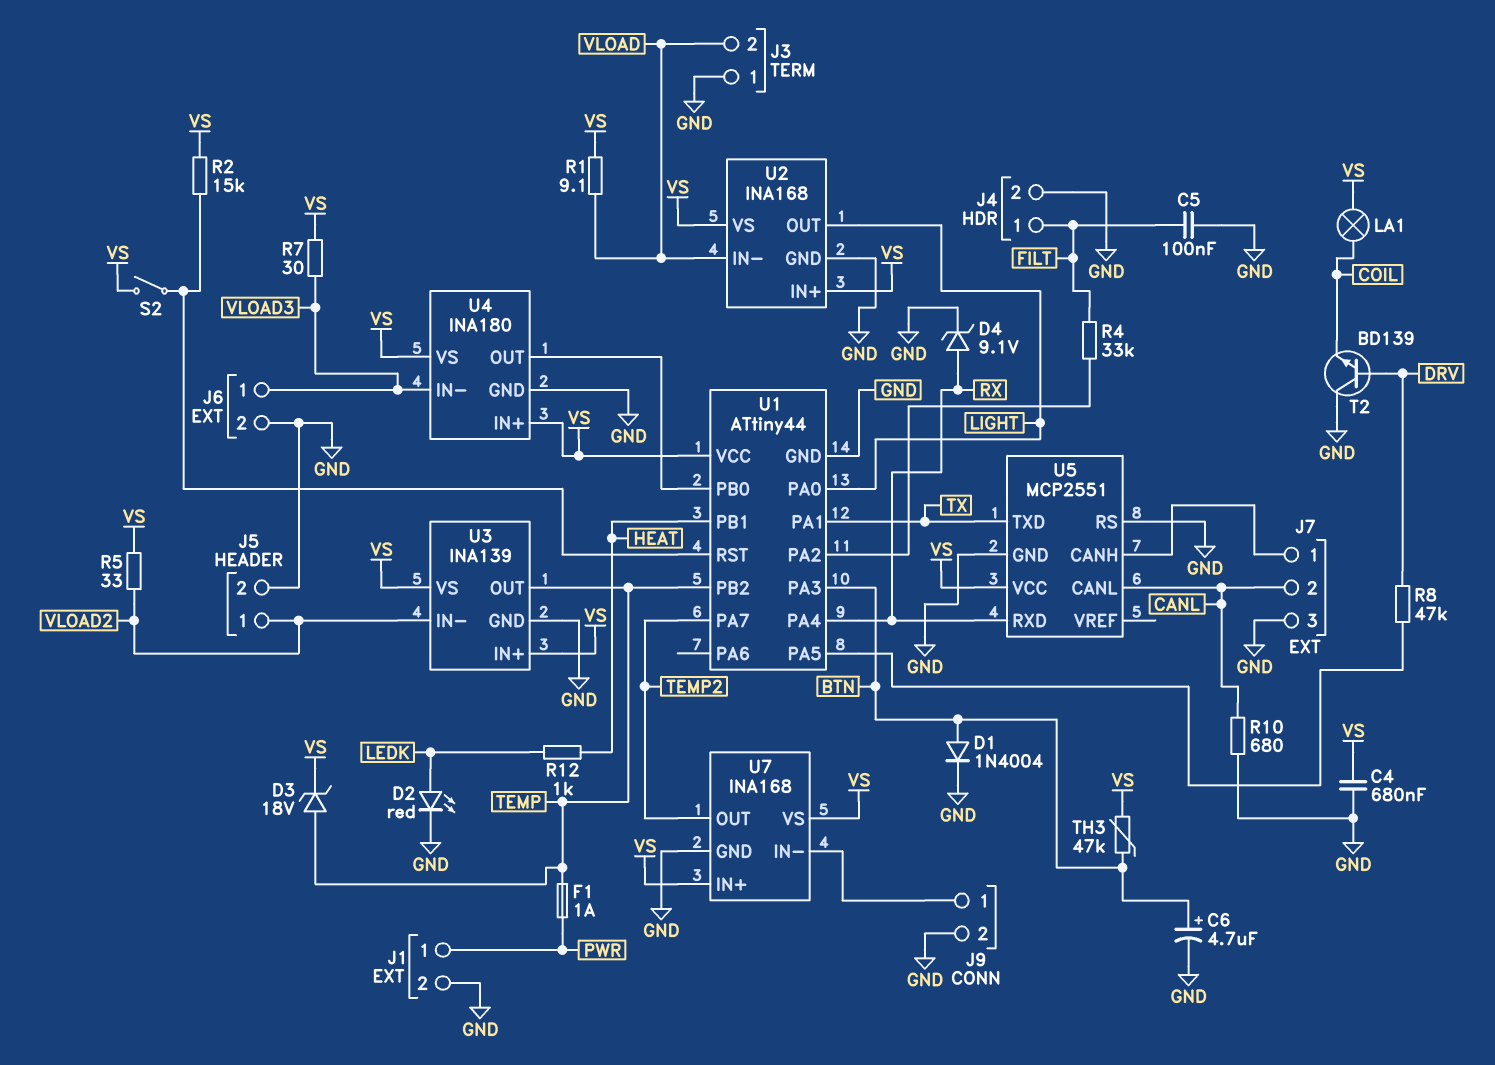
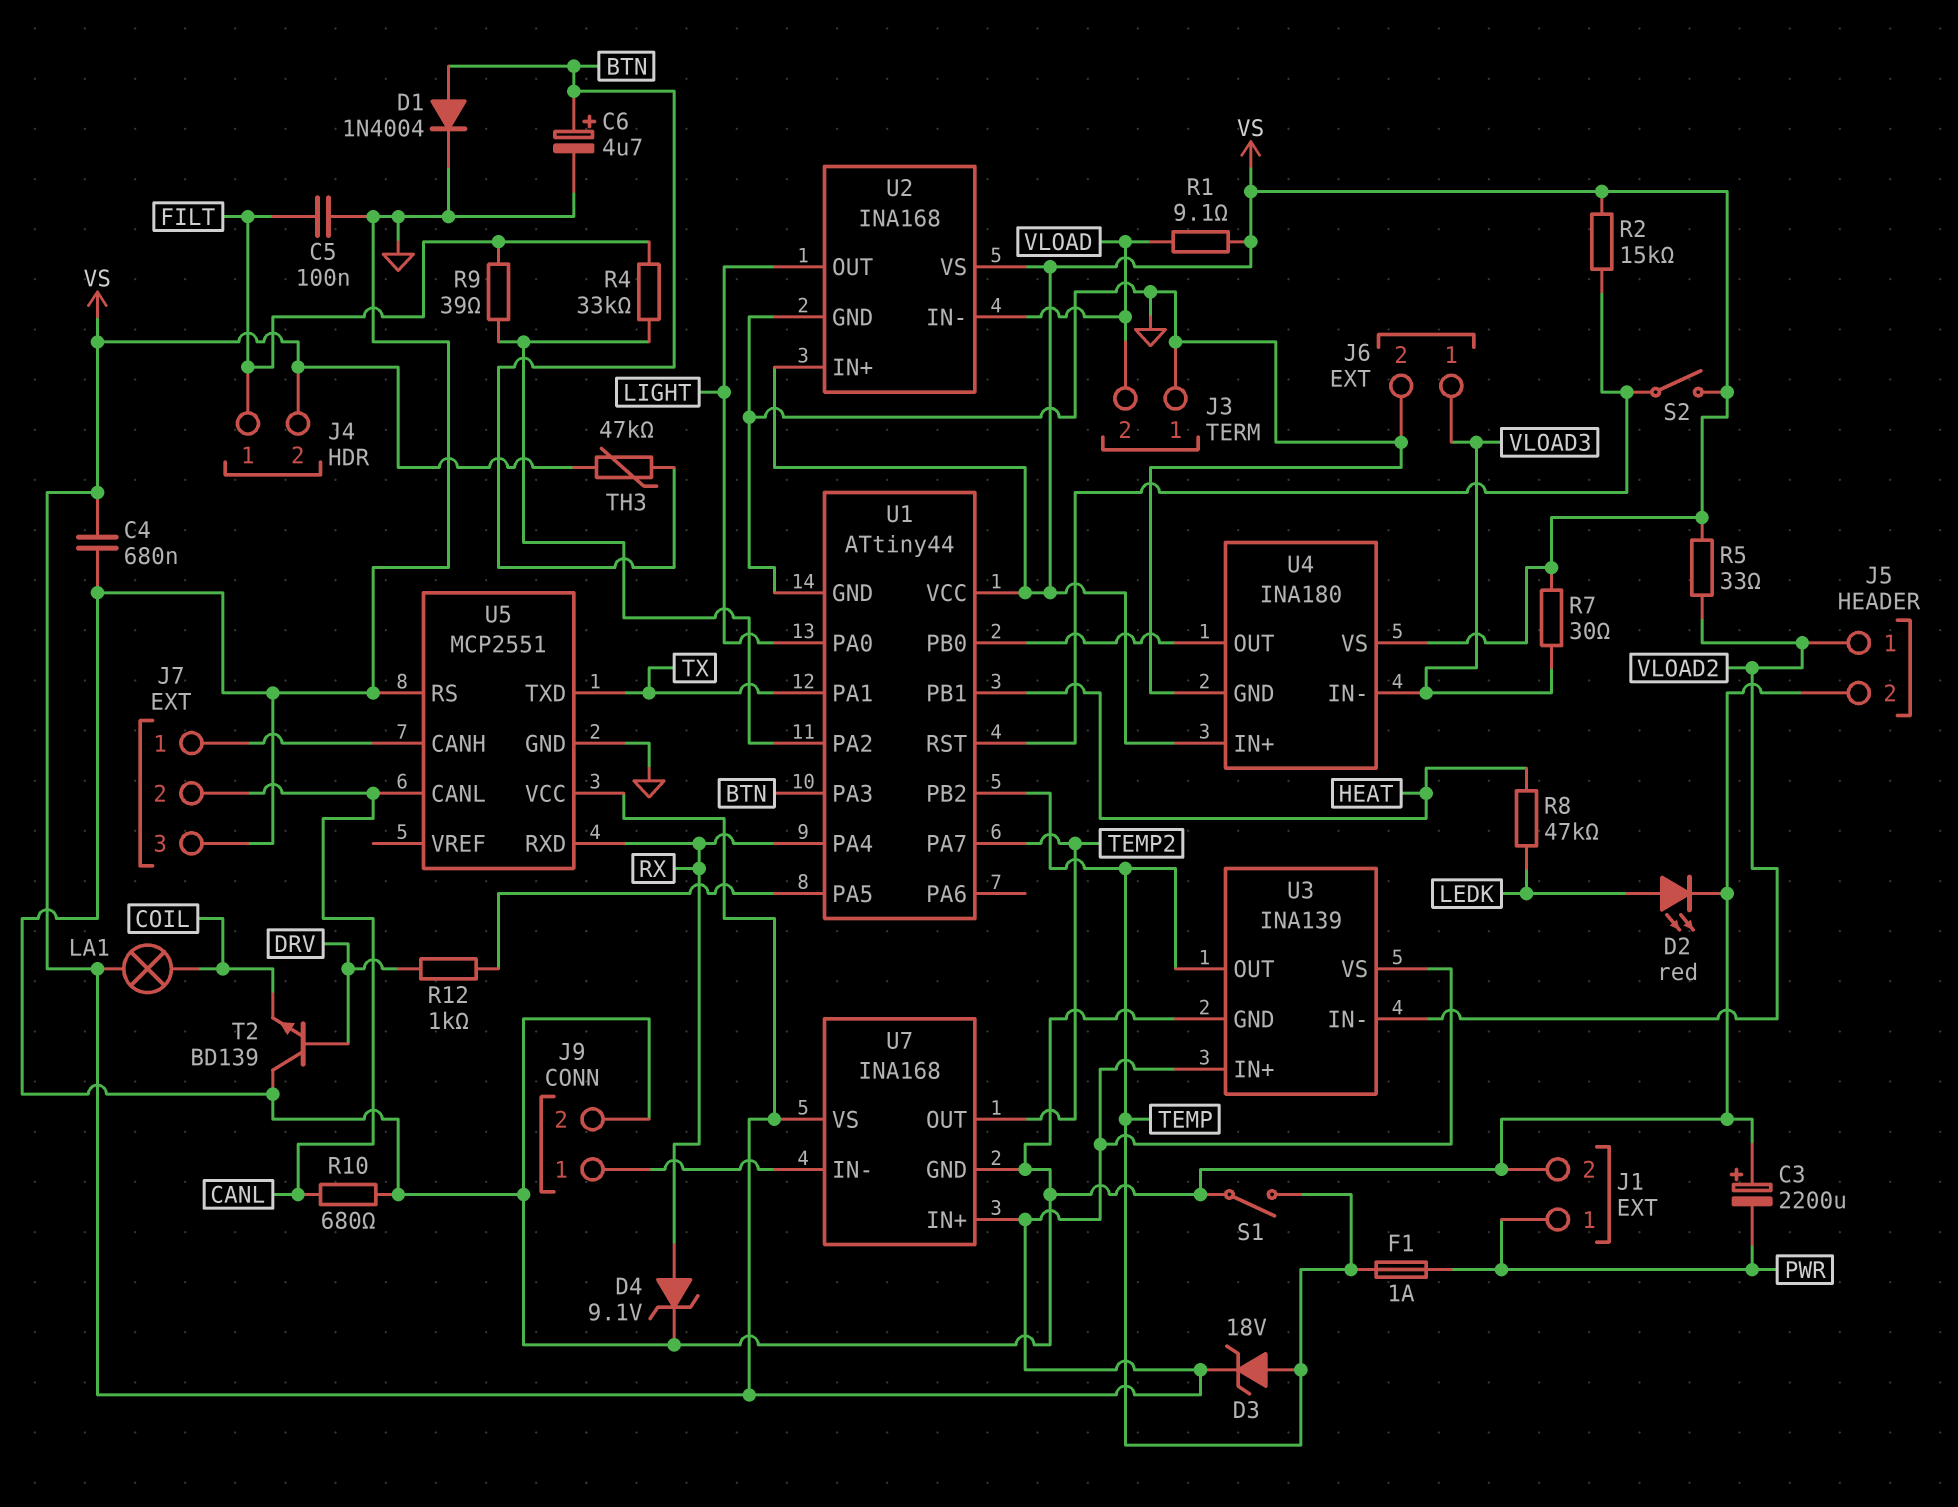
C3: none -> 2200uF (plus GND, minus PWR)
J4 pin 2: GND -> VS
R8: 47k (DRV, U1/PA5) -> 47k (HEAT, LEDK)
R9: none -> 39 (FILT, U1/PA2)
R12: 1k (HEAT, LEDK) -> 1k (DRV, U1/PA5)
S1: none -> switch (GND, TEMP)

